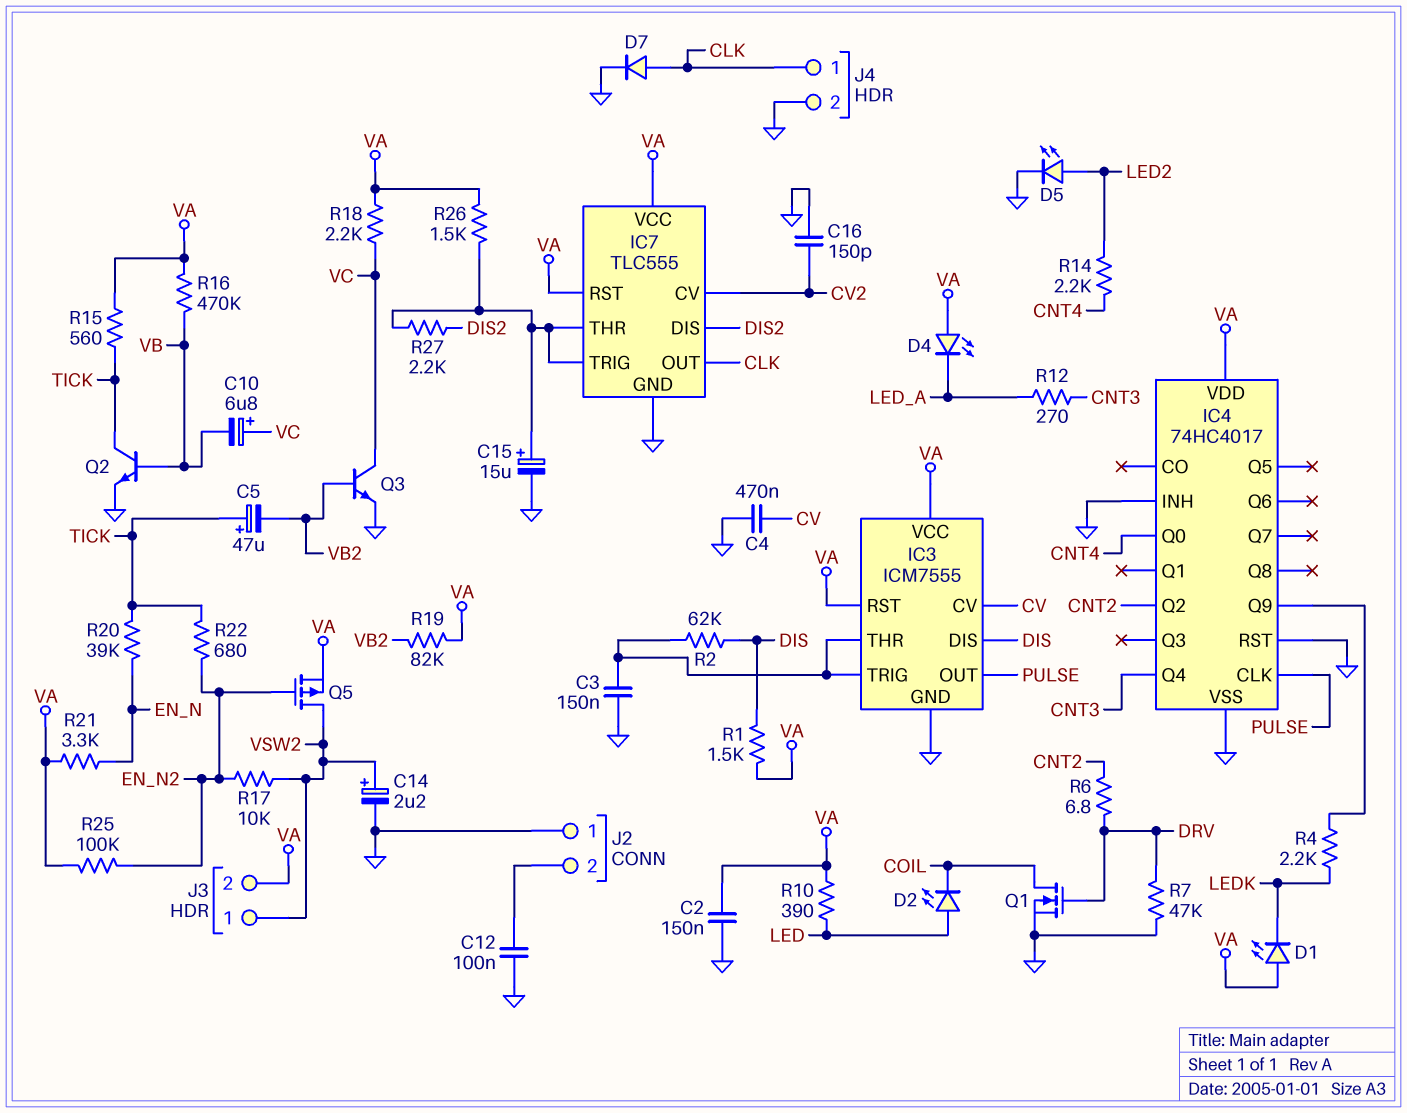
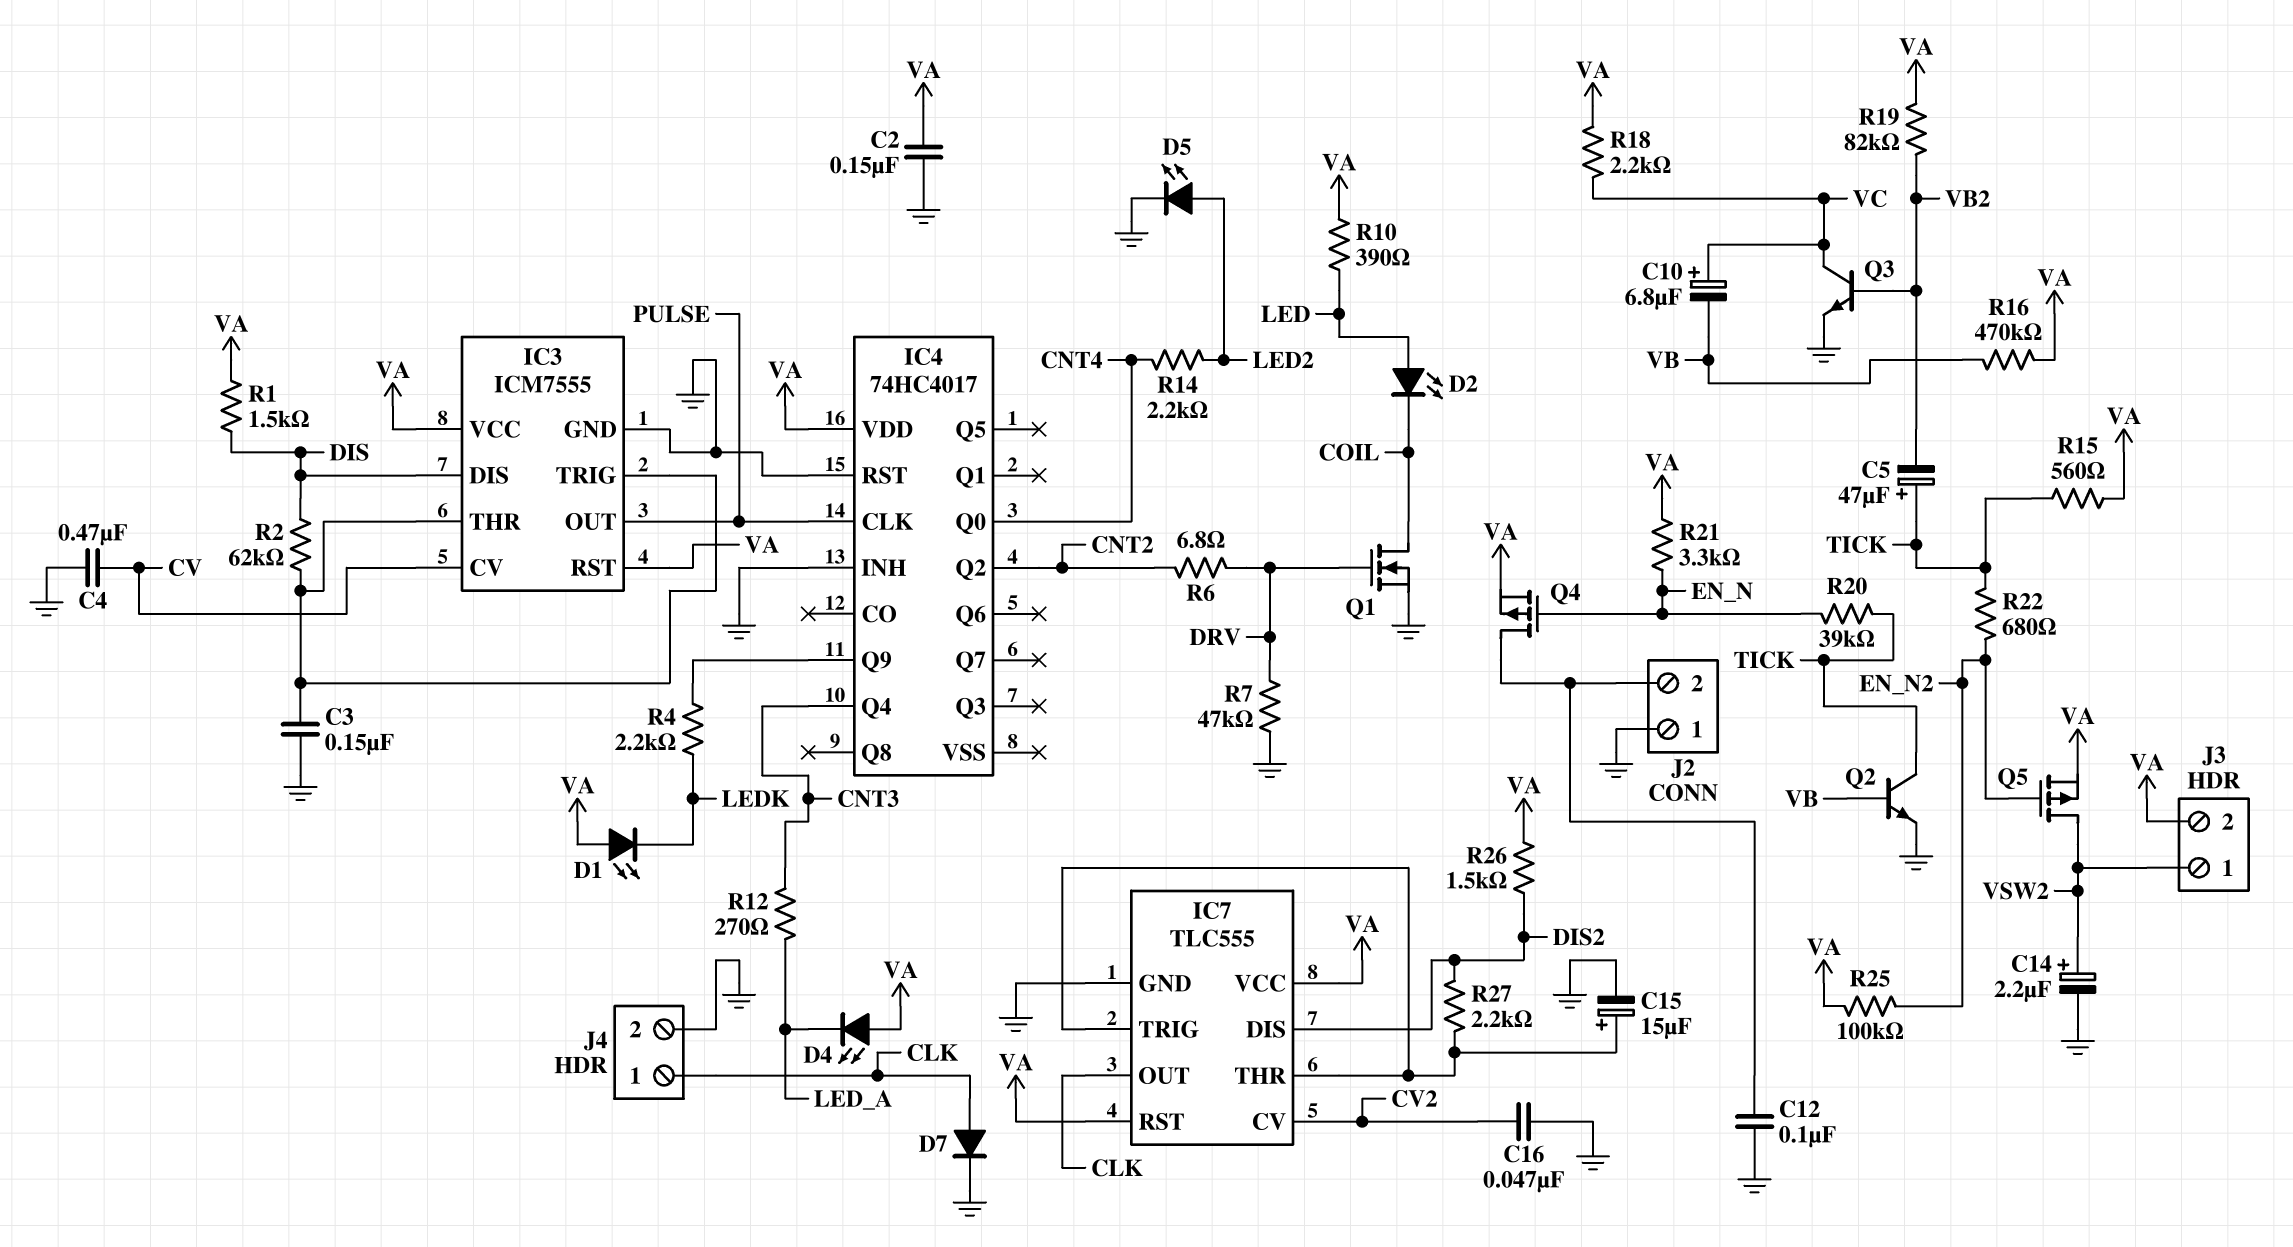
C16: 150pF (CV2, GND) -> 47nF (CV2, GND)
IC4 pin VSS: GND -> none
Q4: none -> PMOS (G EN_N, D J2/2, S VA)
R17: 10k (EN_N2, VSW2) -> none
R26: 1.5k (IC7/THR, VA) -> 1.5k (DIS2, VA)

